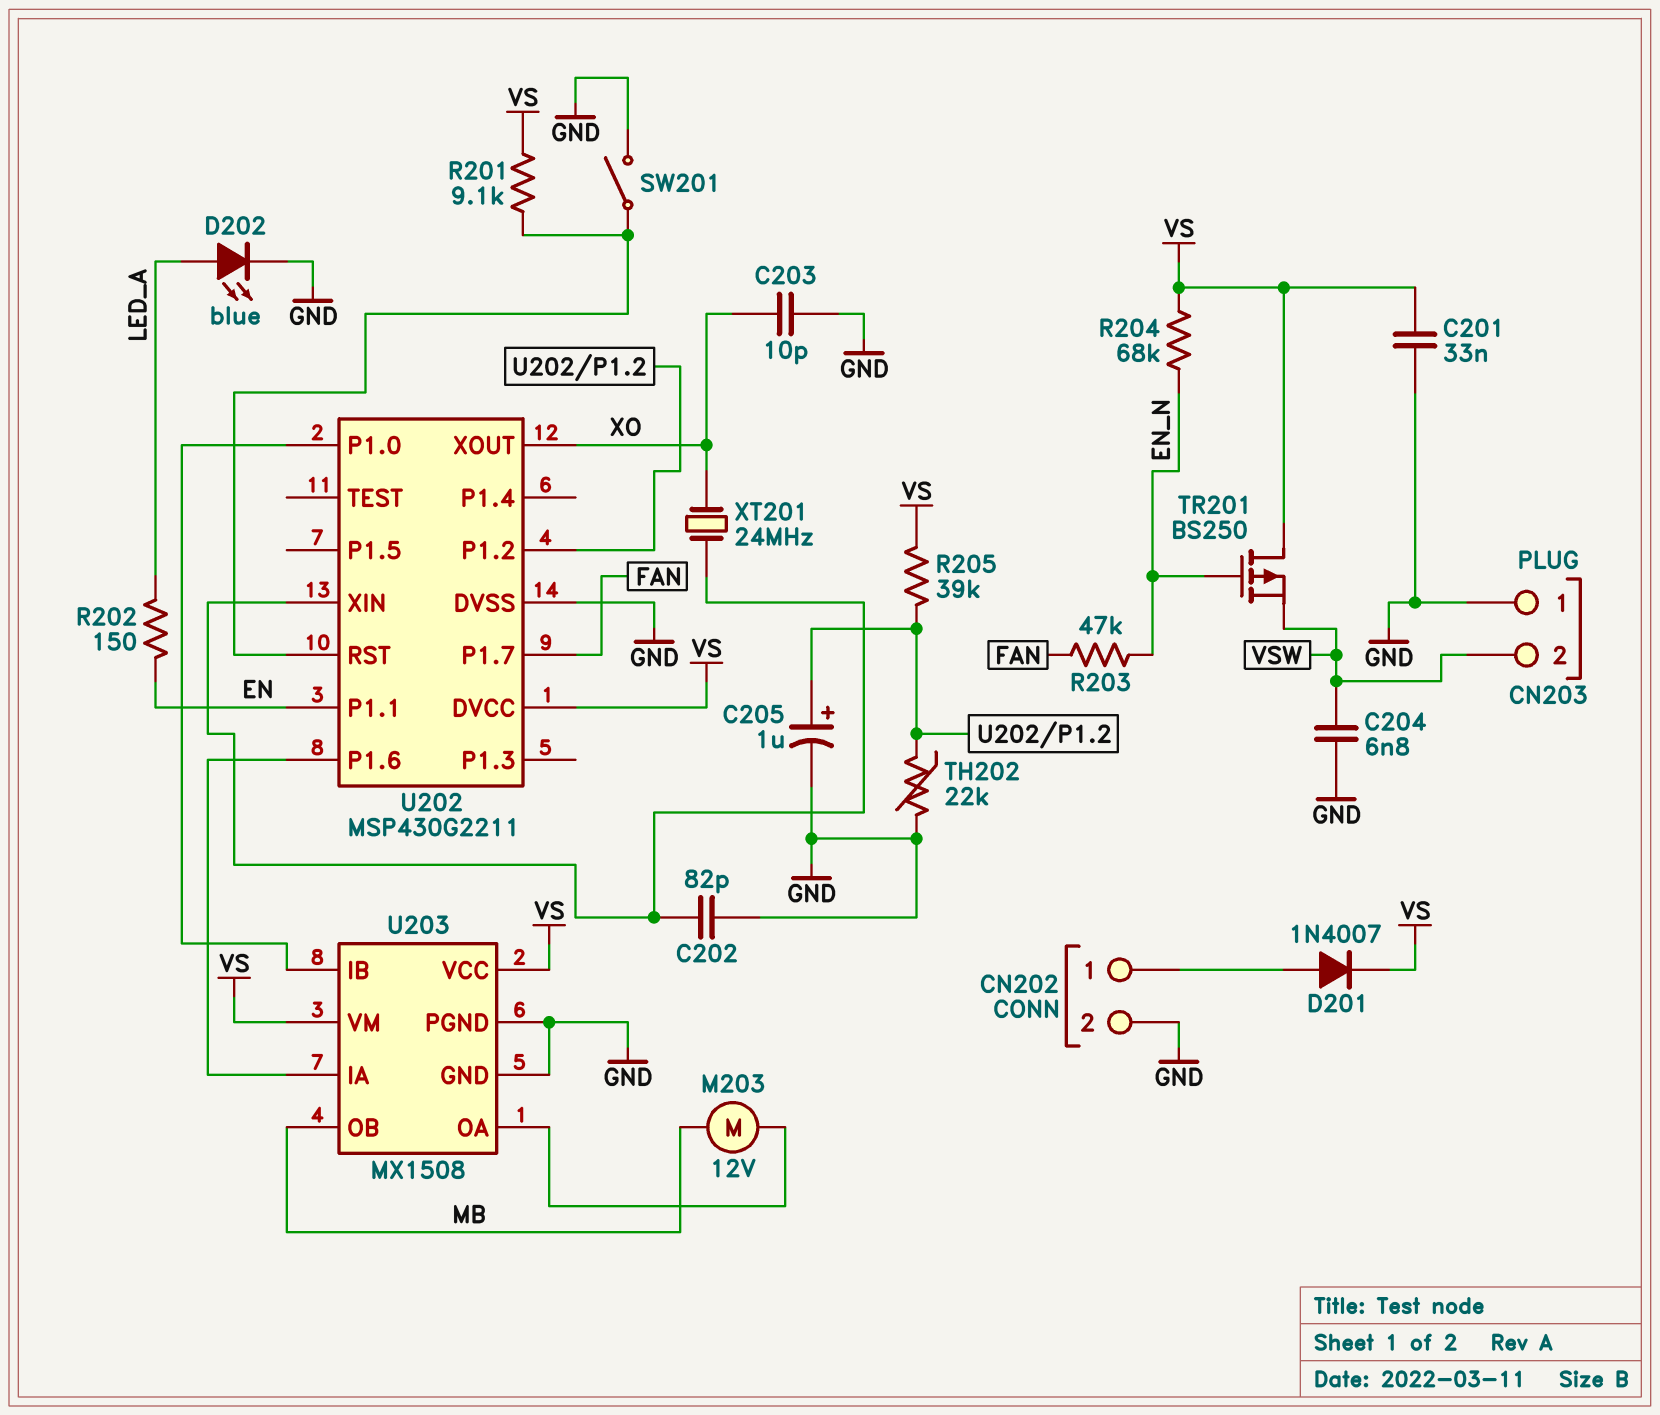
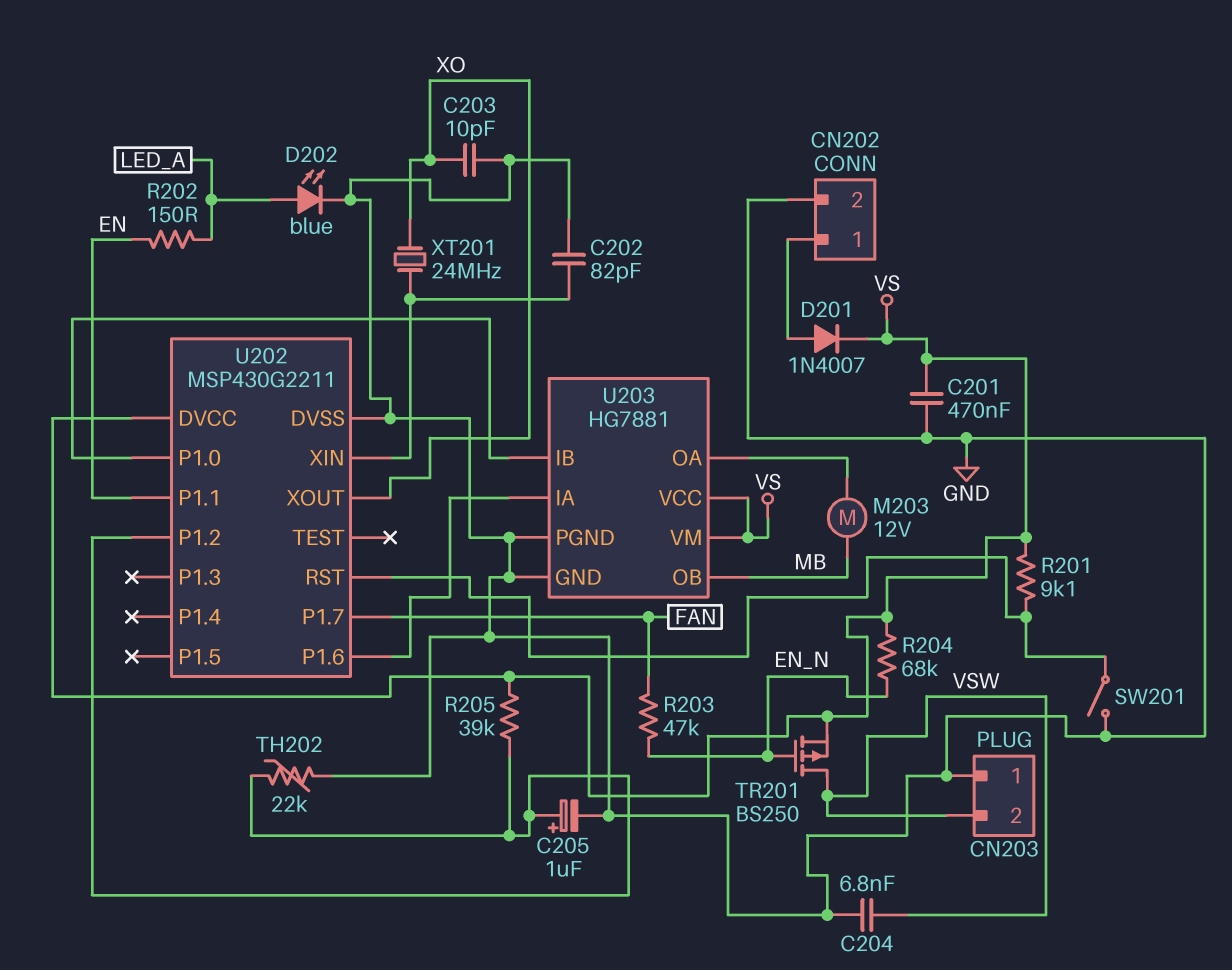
C201: 33nF (GND, VS) -> 470nF (GND, VS)
TR201: PMOS BS250 (G EN_N, D VS, S VSW) -> PMOS BS250 (G EN_N, D VSW, S VS)
U203: MX1508 -> HG7881

